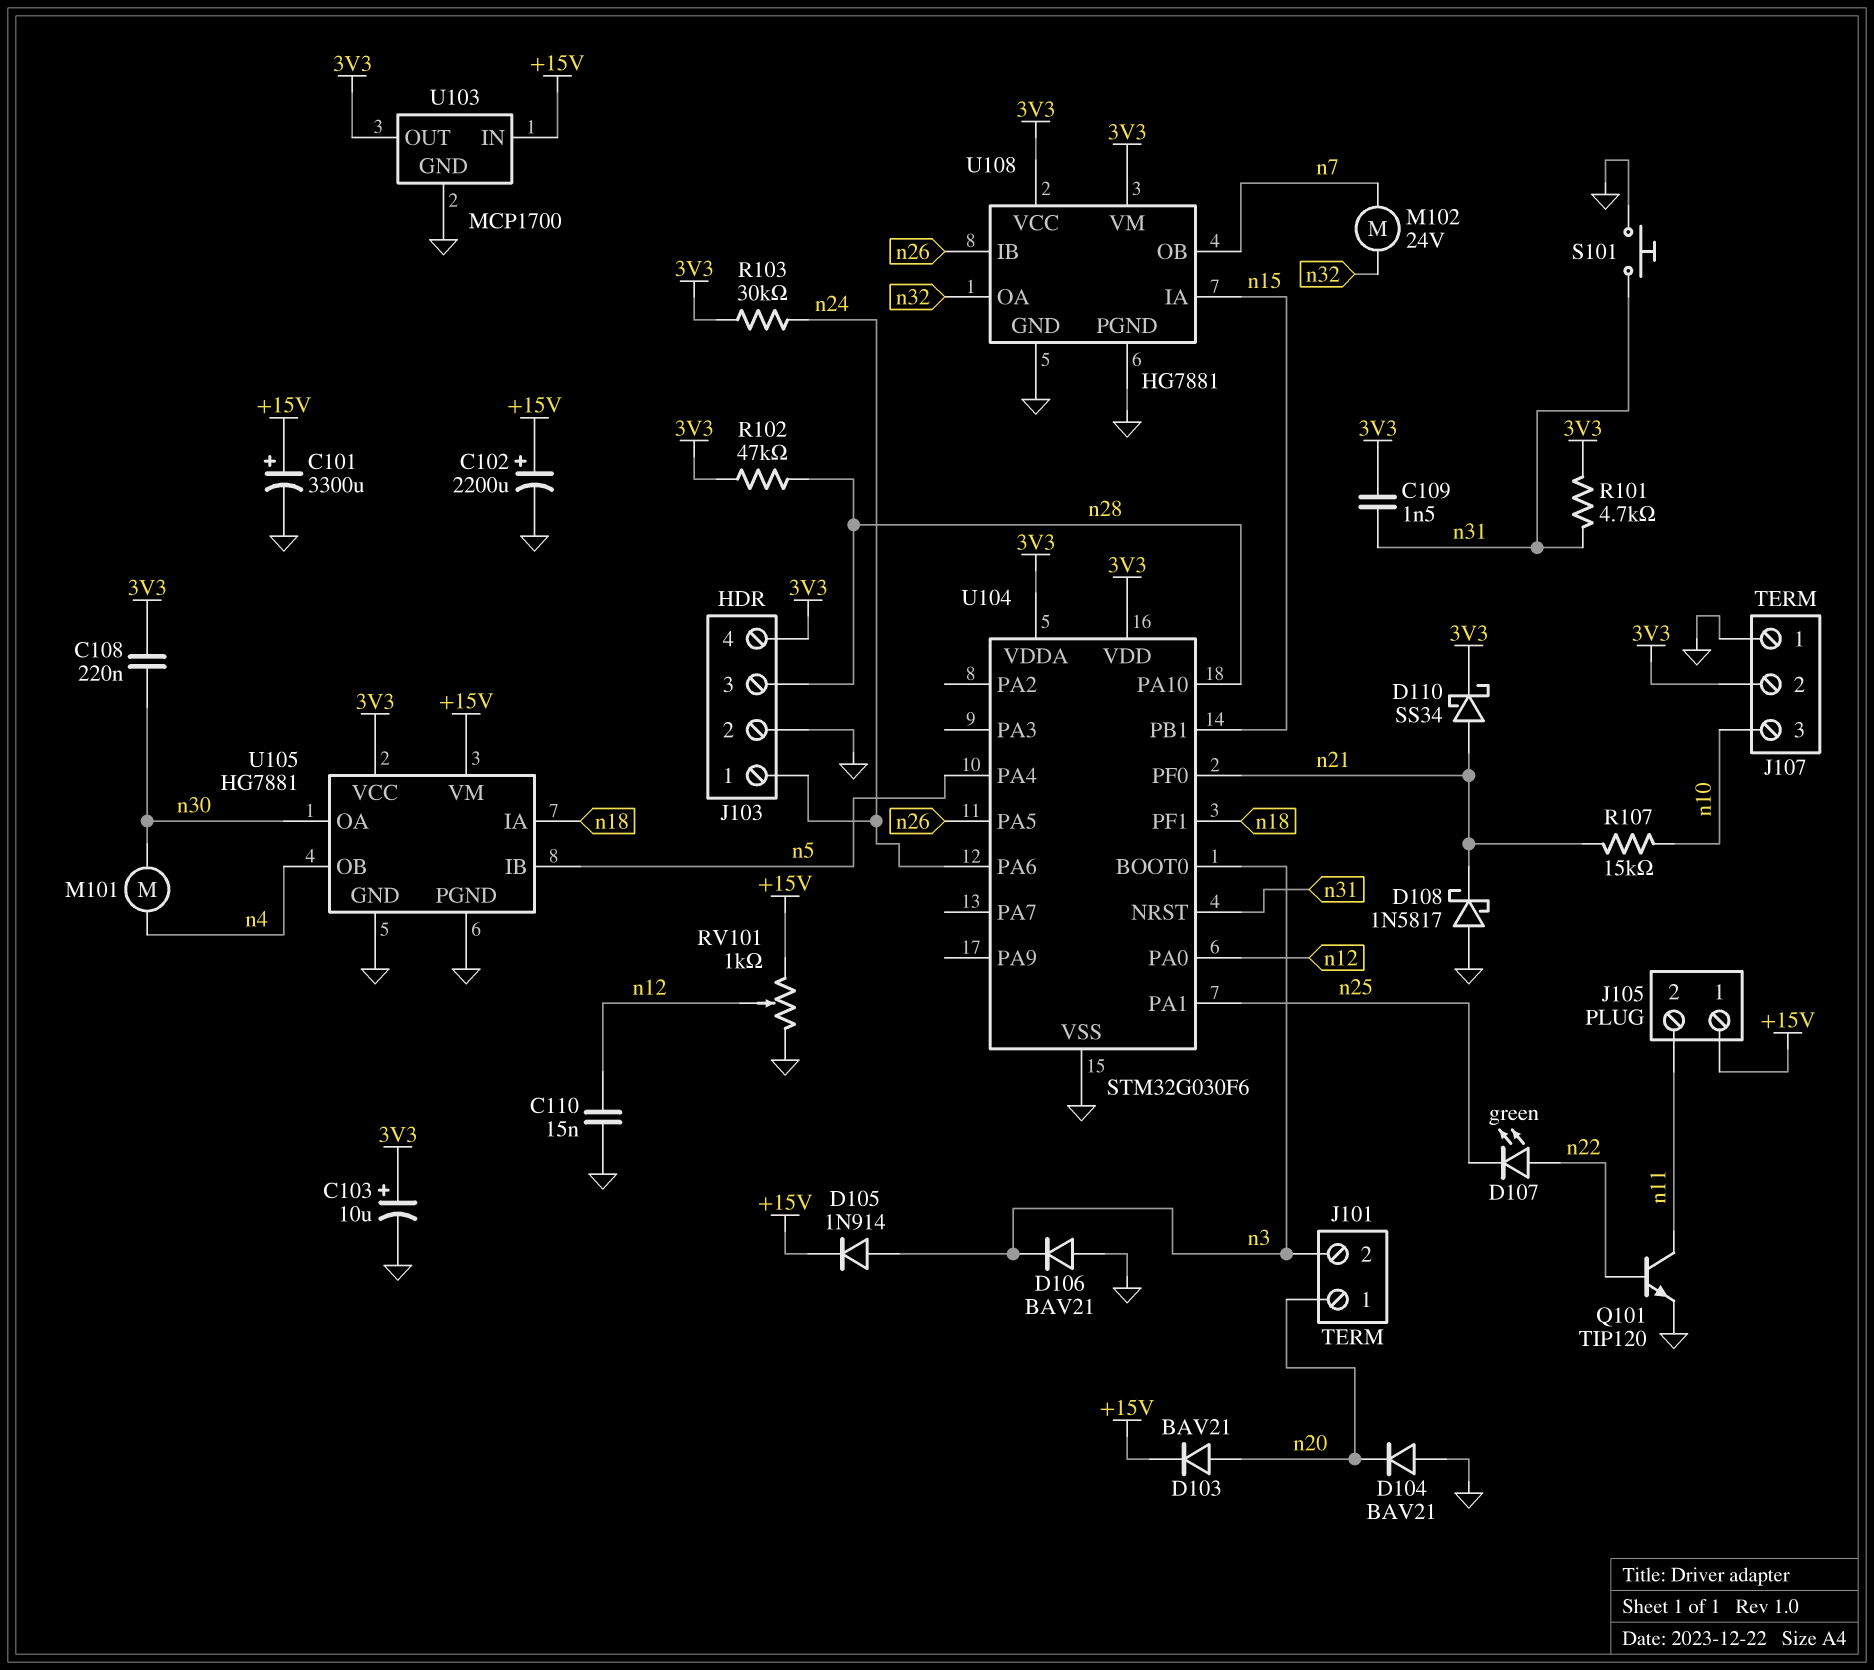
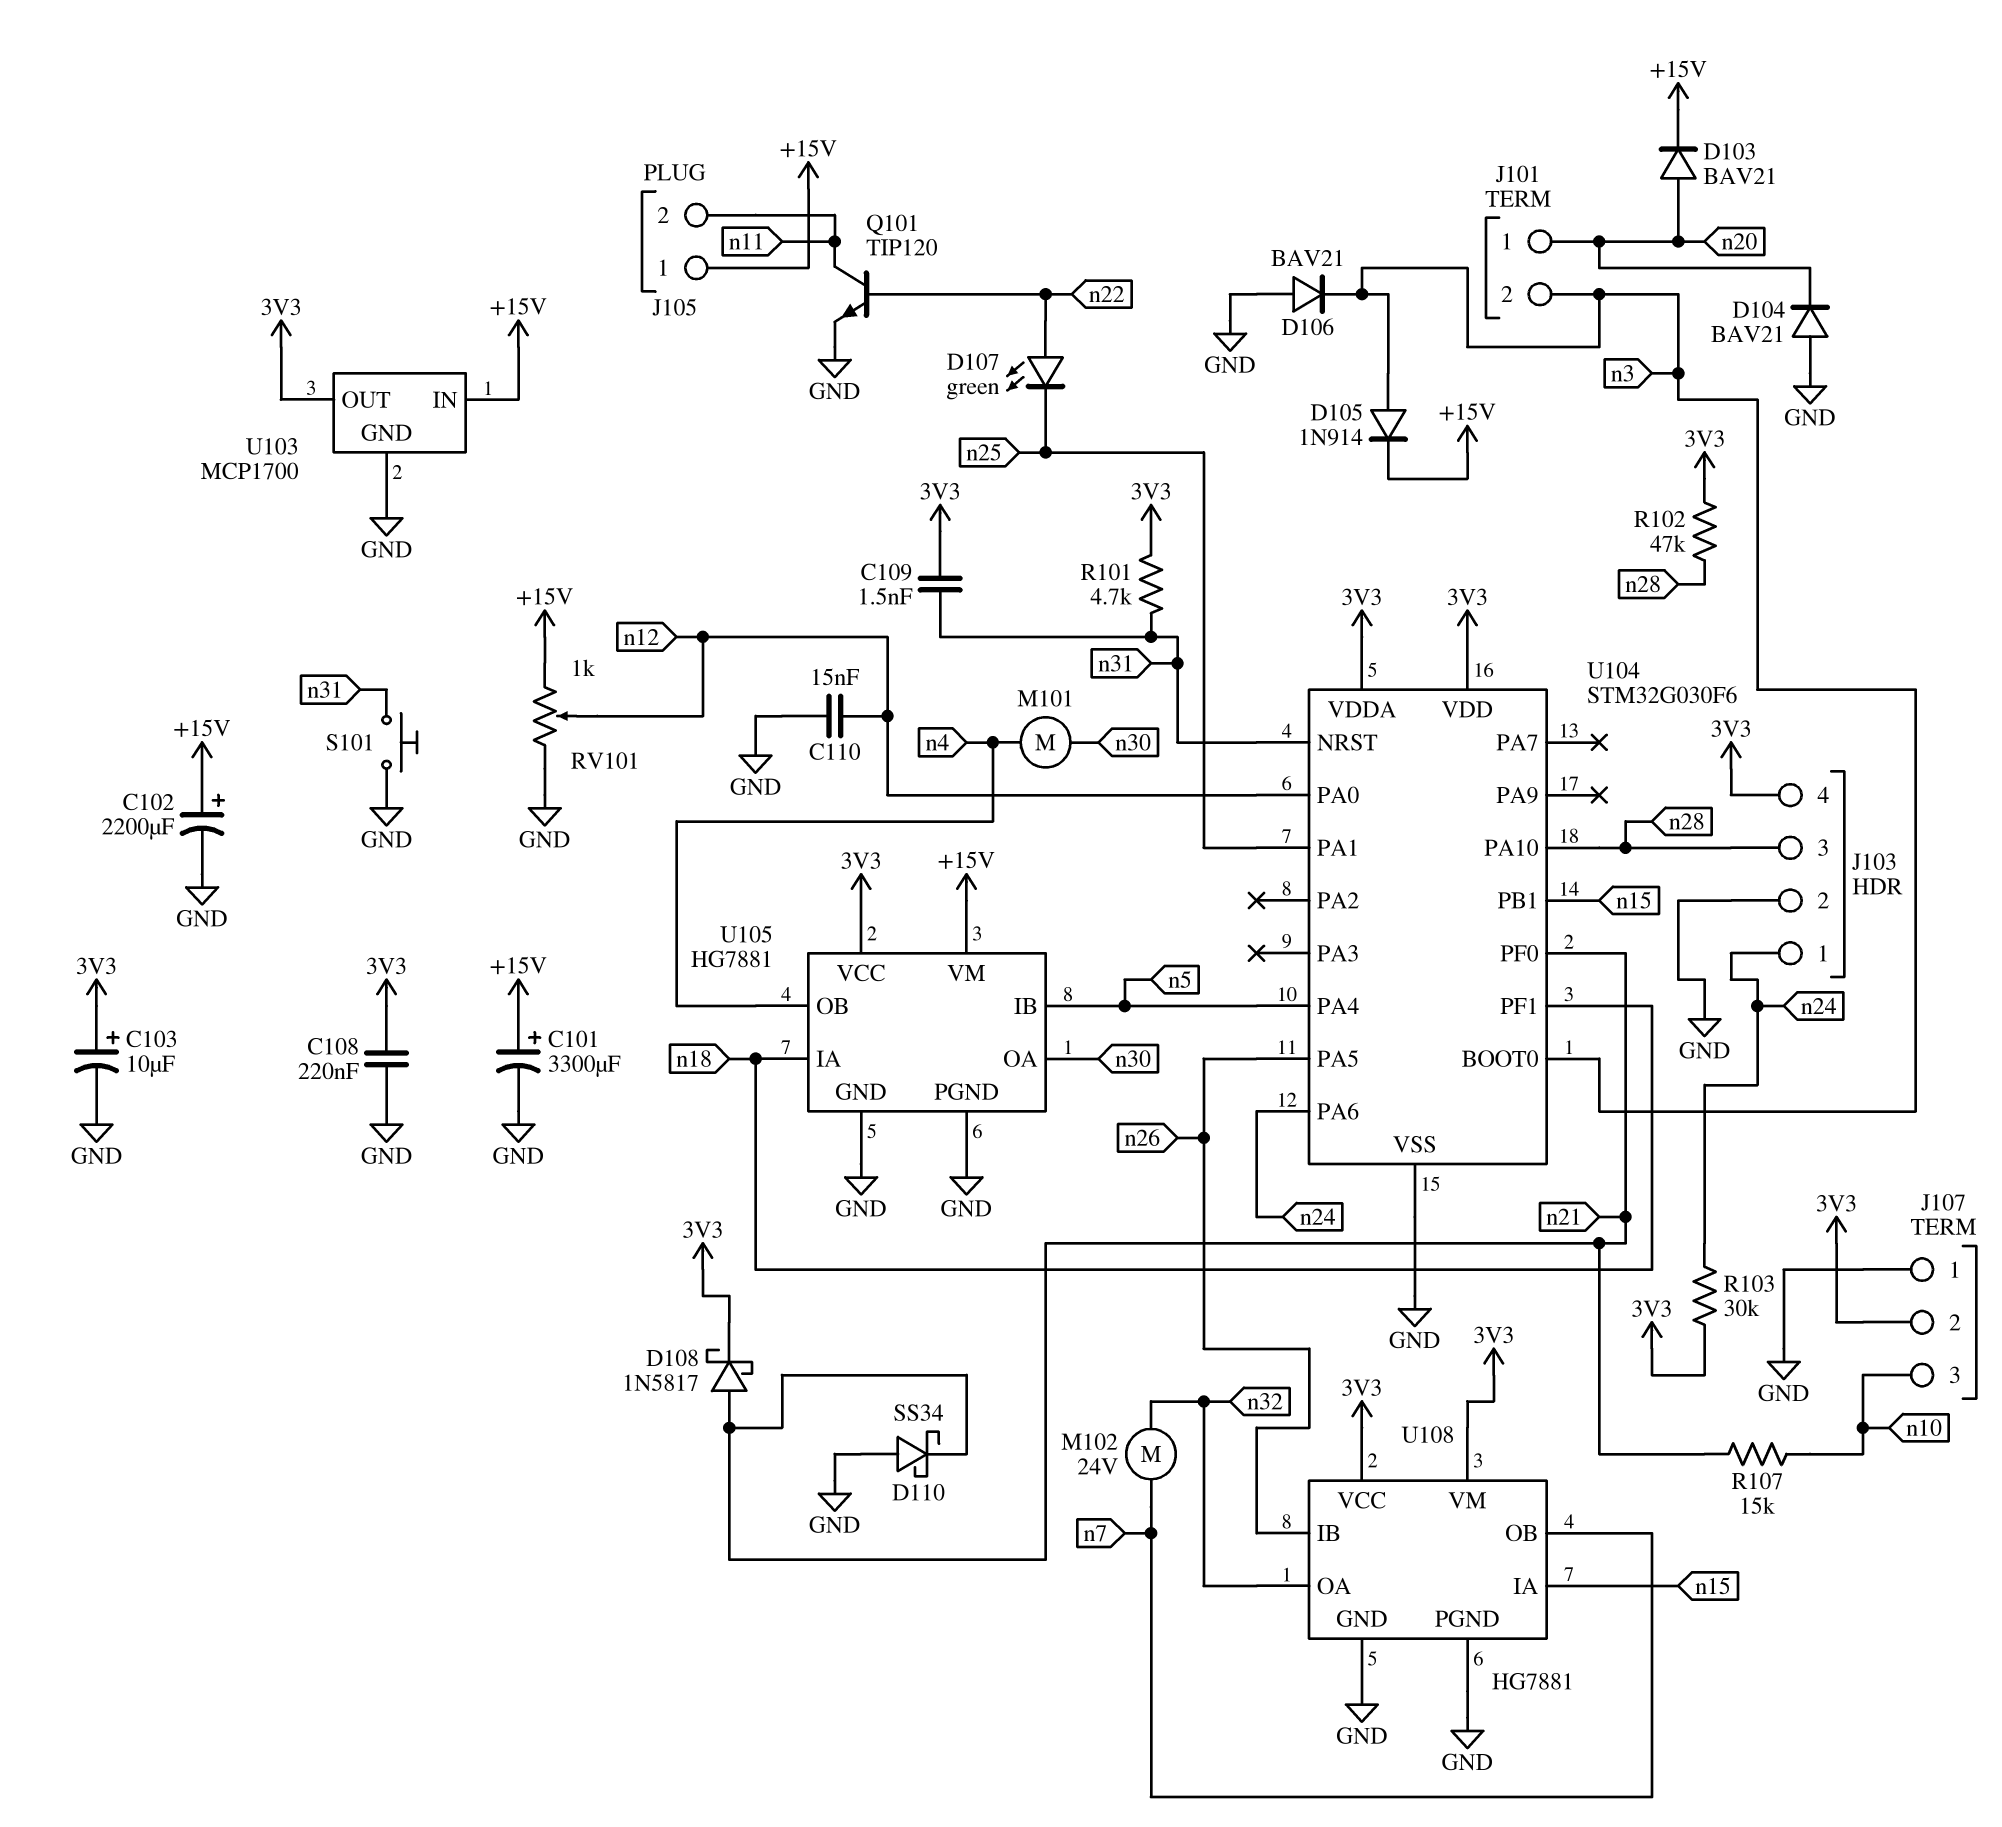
C108: 220nF (3V3, n30) -> 220nF (3V3, GND)
D108: schottky 1N5817 (A GND, K n21) -> schottky 1N5817 (A n21, K 3V3)
D110: schottky SS34 (A n21, K 3V3) -> schottky SS34 (A GND, K n21)

